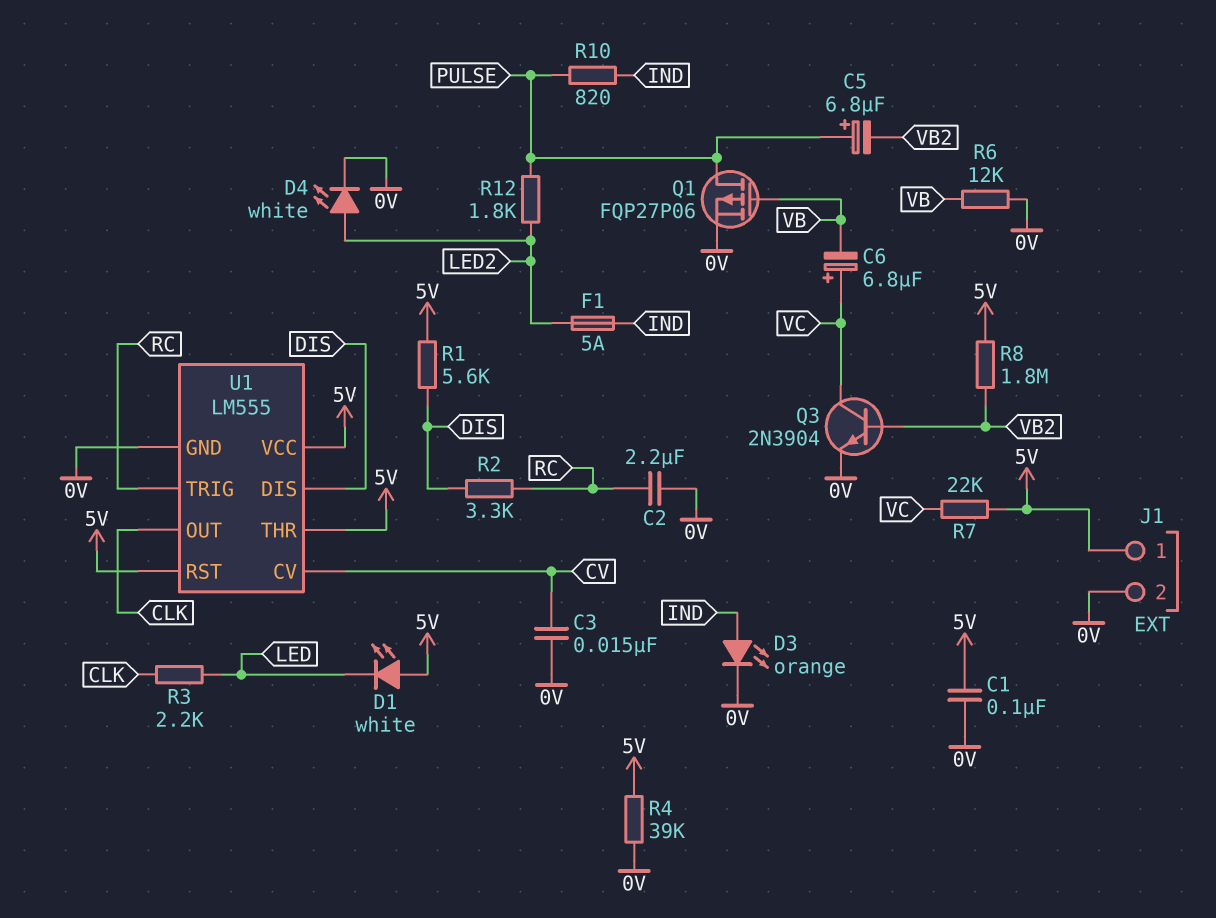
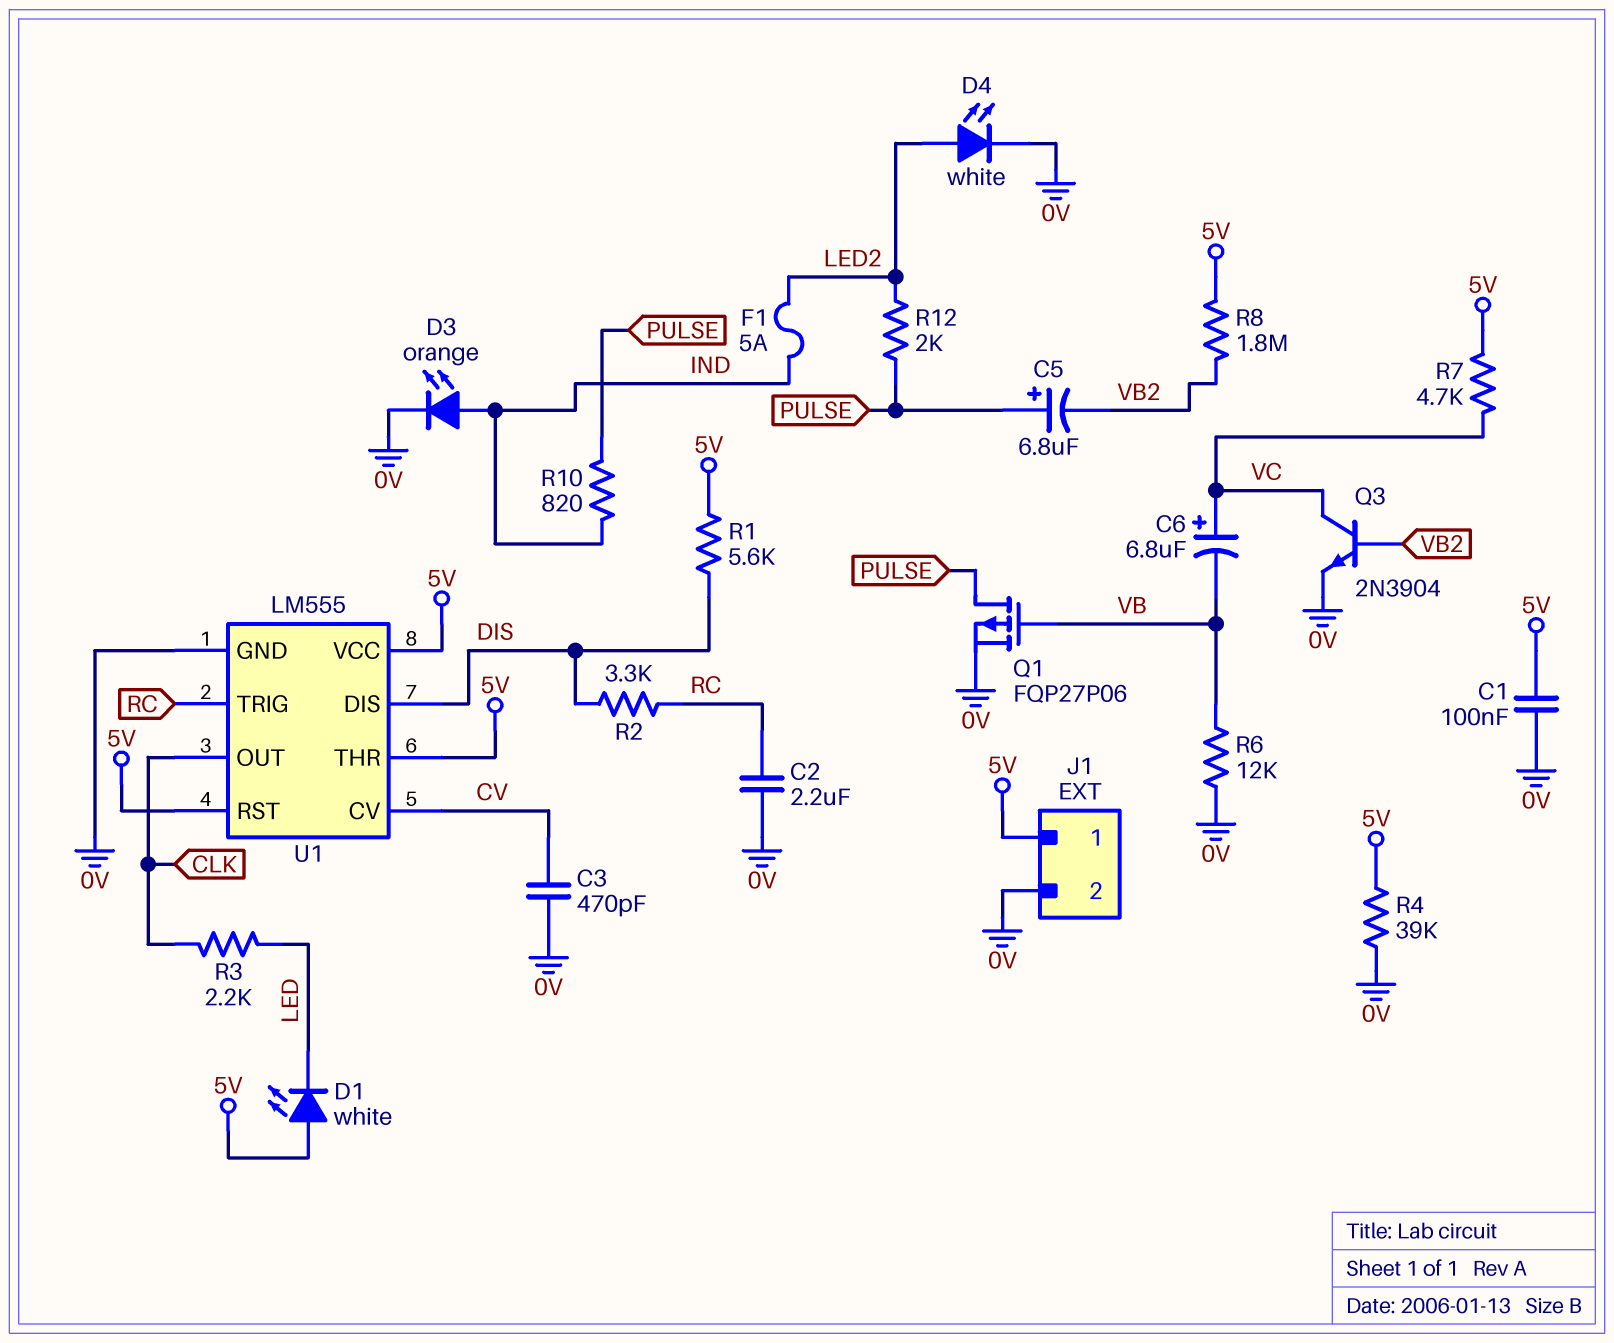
C3: 15nF (0V, CV) -> 470pF (0V, CV)
R7: 22k (5V, VC) -> 4.7k (5V, VC)
R12: 1.8k (LED2, PULSE) -> 2k (LED2, PULSE)

